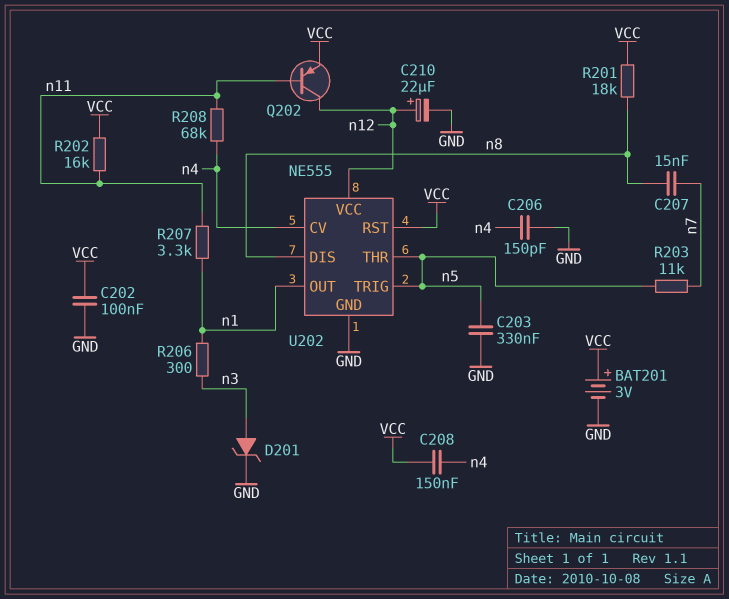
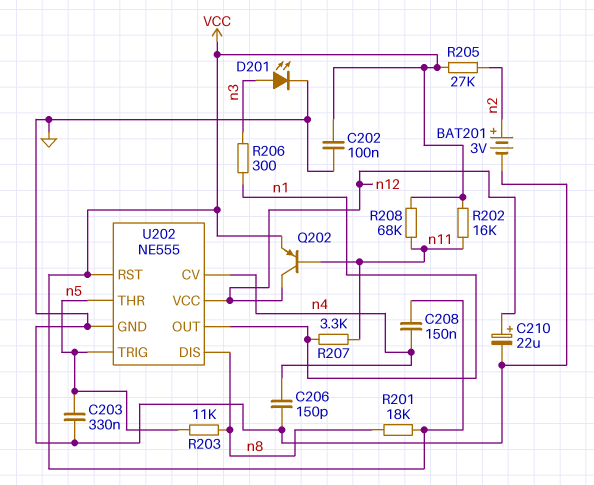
BAT201: 3V (plus VCC, minus GND) -> 3V (plus n2, minus GND)
C207: 15nF (n7, n8) -> none
D201: zener (A n3, K GND) -> LED (A n3, K GND)
R203: 11k (n5, n7) -> 11k (n5, n8)
R205: none -> 27k (VCC, n2)
R208: 68k (n4, n11) -> 68k (VCC, n11)

